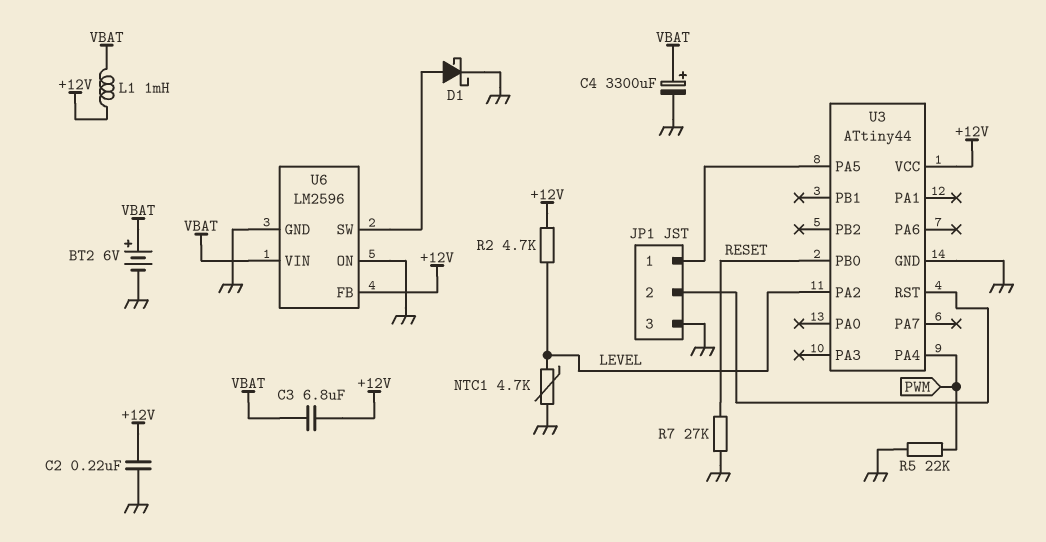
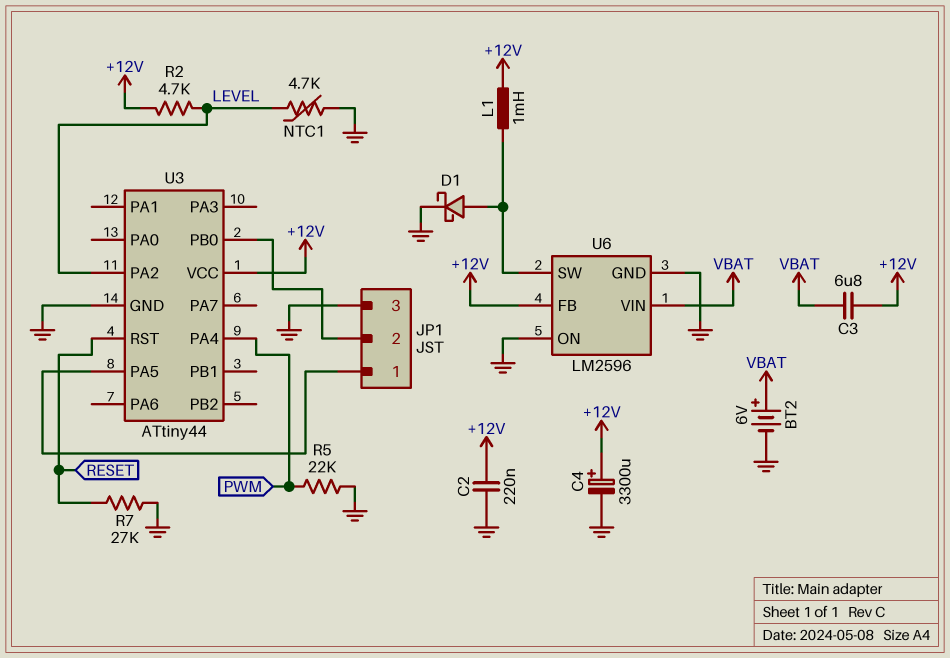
C4: 3300uF (plus VBAT, minus GND) -> 3300uF (plus +12V, minus GND)
L1: 1mH (+12V, VBAT) -> 1mH (+12V, U6/SW)
U3 pin PB0: RESET -> JP1/2
U3 pin RST: JP1/2 -> RESET

